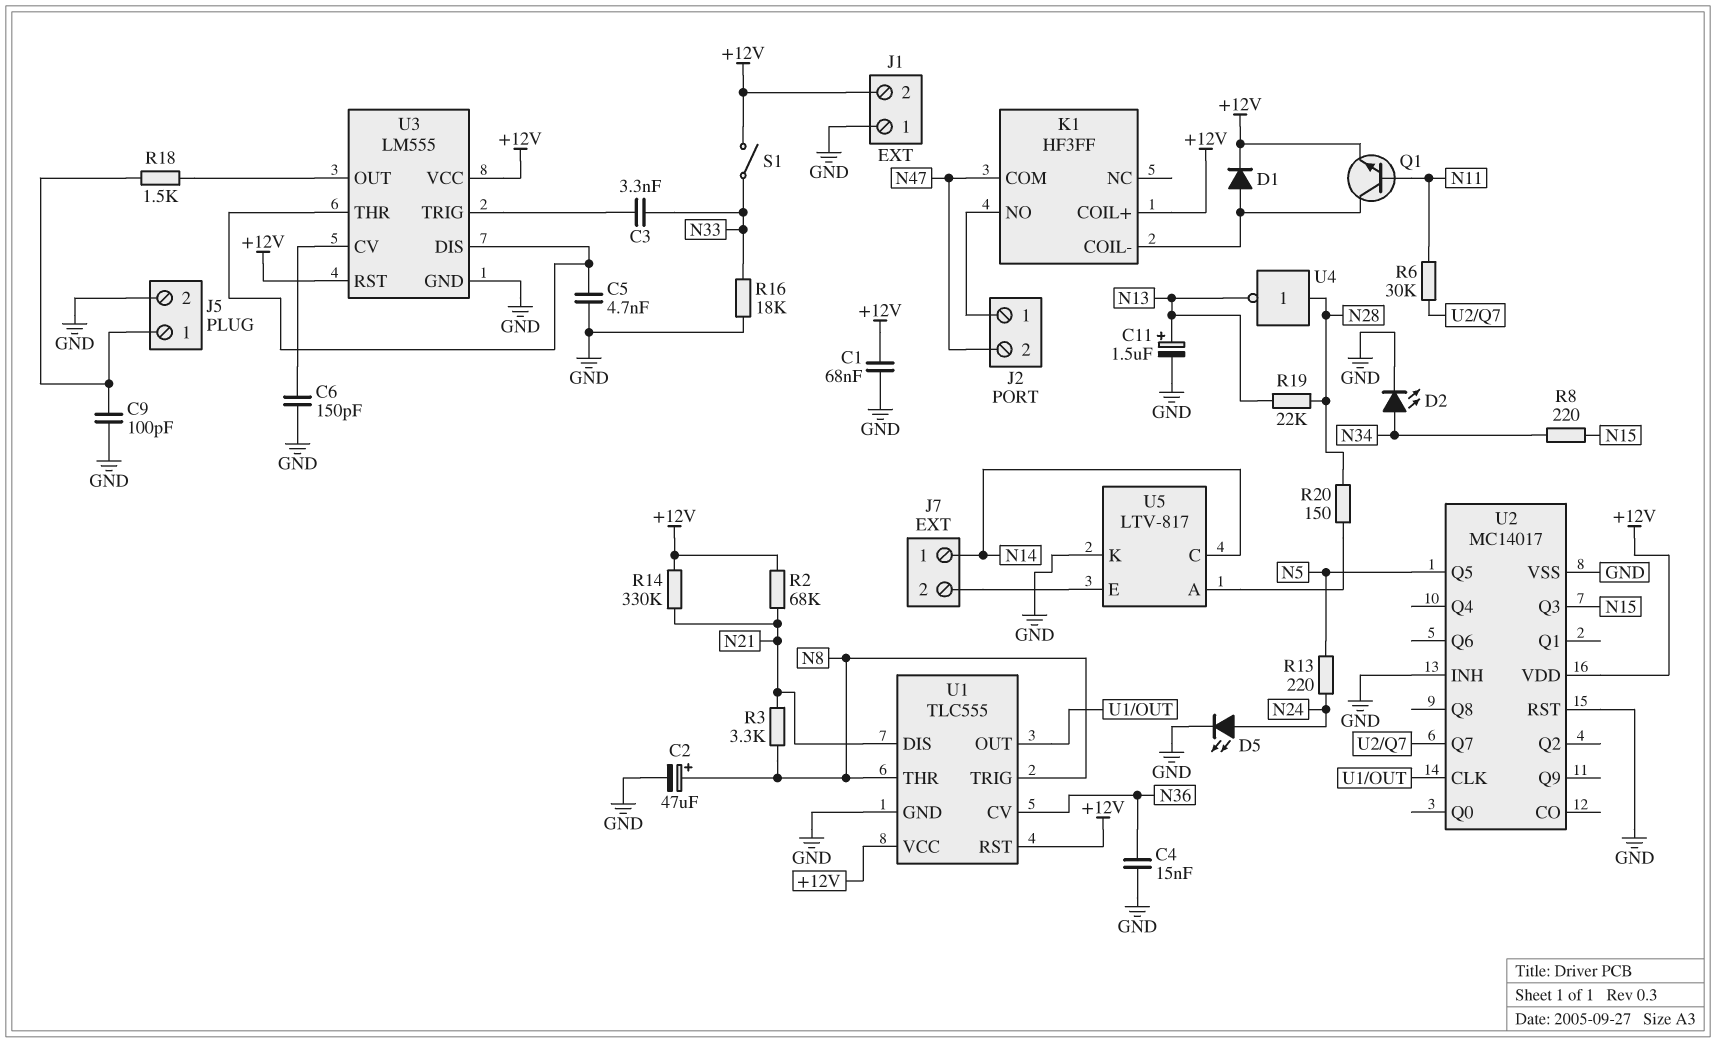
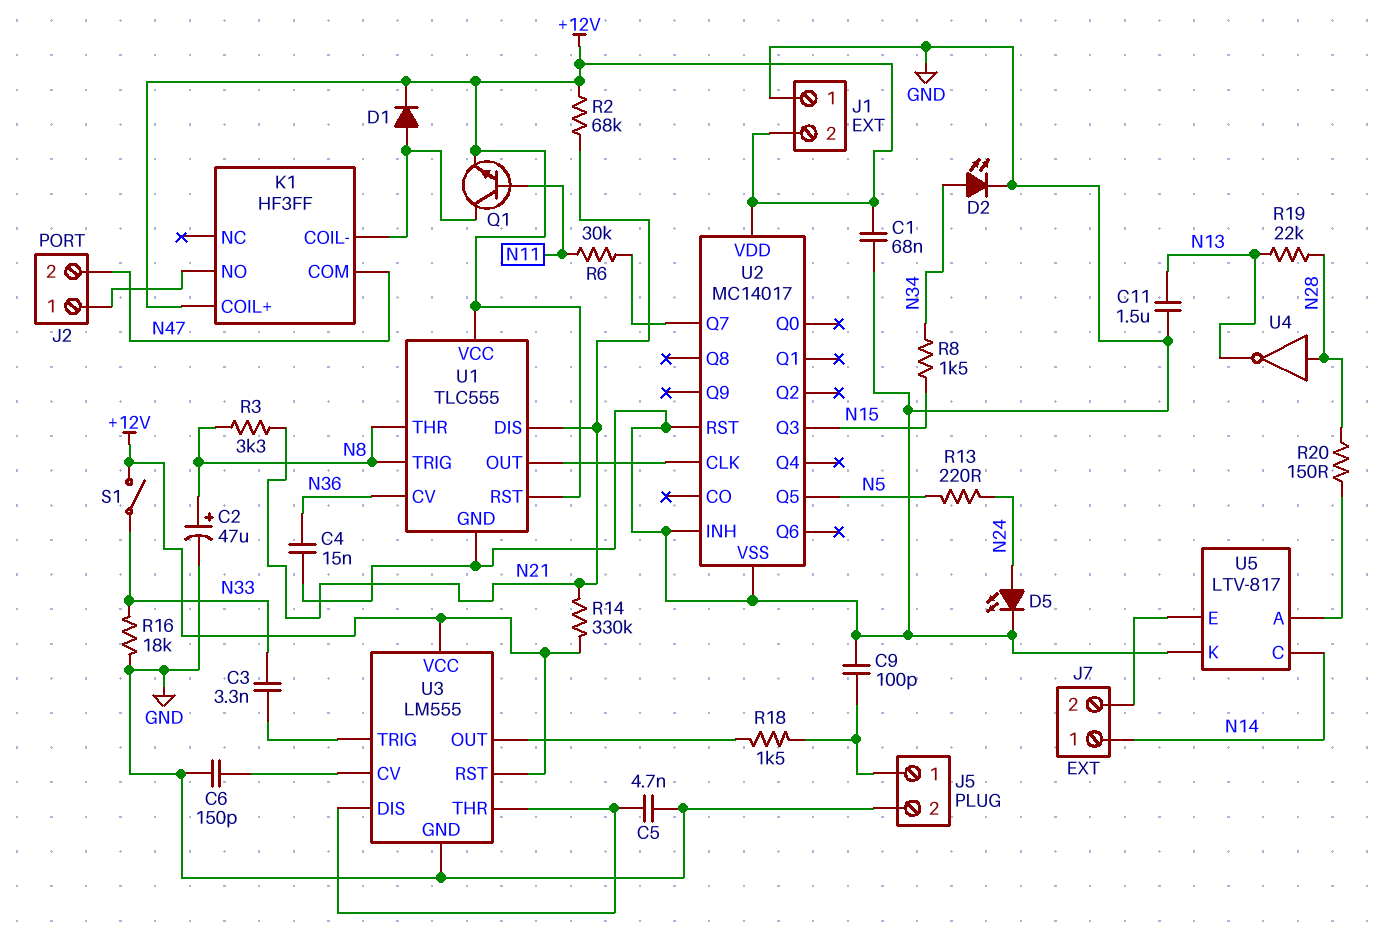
C11: 1.5uF (plus N13, minus GND) -> 1.5uF (GND, N13)
R8: 220 (N15, N34) -> 1.5k (N15, N34)

